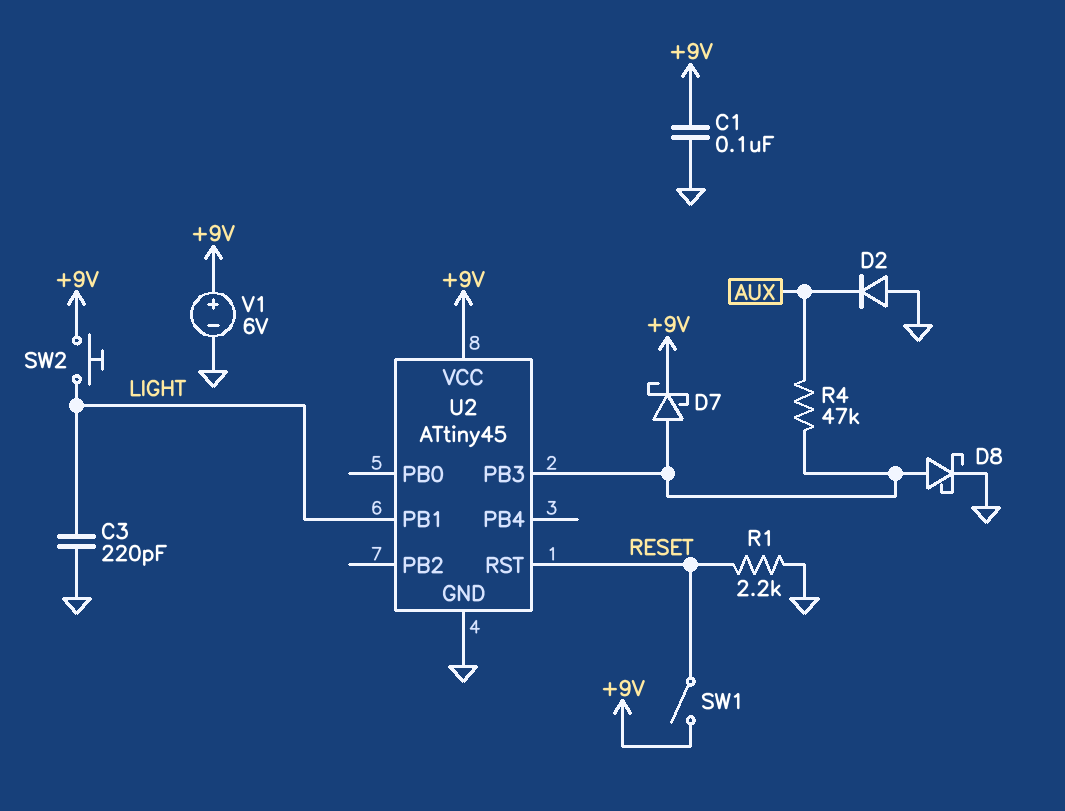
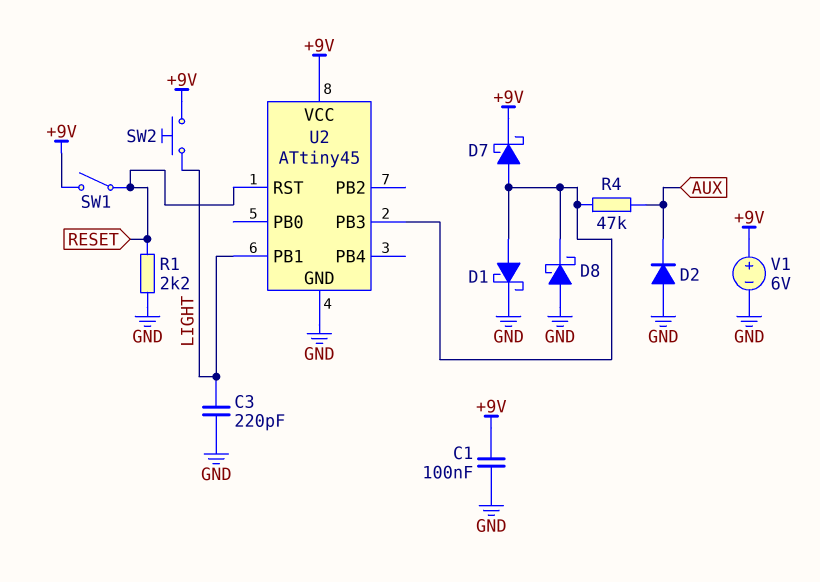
D1: none -> schottky (A U2/PB3, K GND)
D8: schottky (A U2/PB3, K GND) -> schottky (A GND, K U2/PB3)

